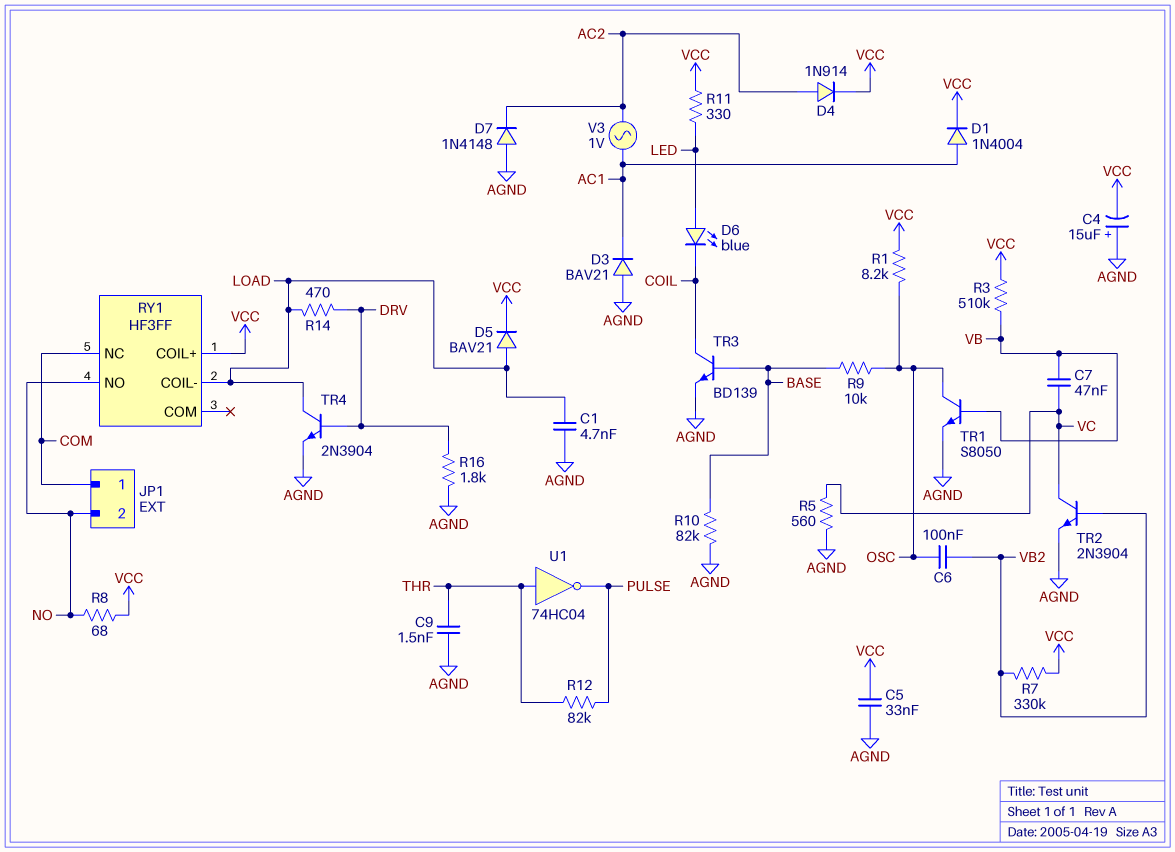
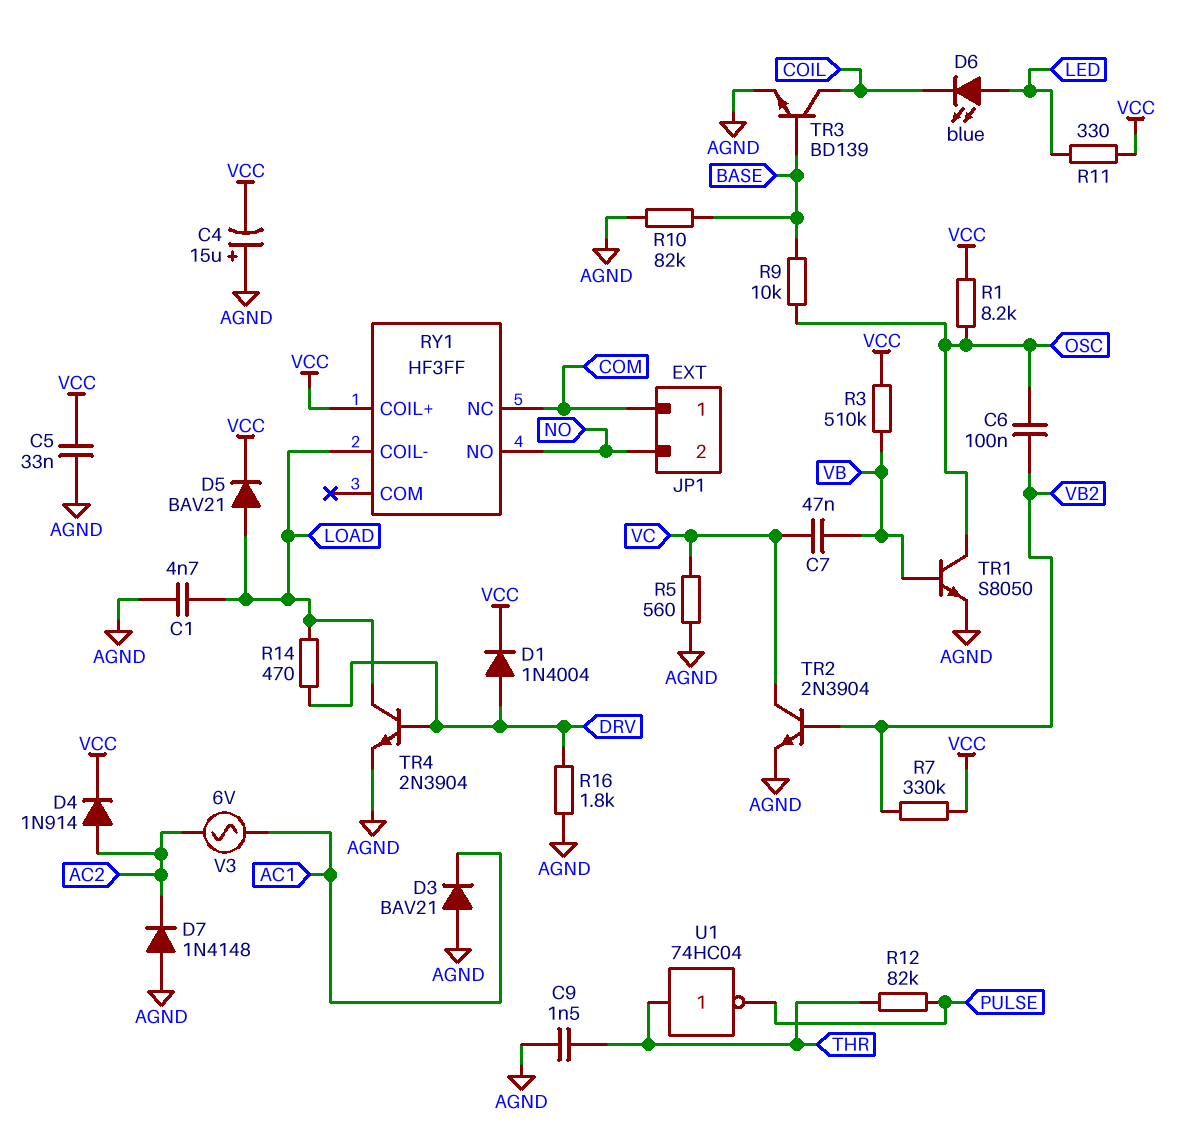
D1: diode 1N4004 (A AC1, K VCC) -> diode 1N4004 (A DRV, K VCC)
R8: 68 (NO, VCC) -> none
V3: AC 1V (AC1, AC2) -> AC 6V (AC1, AC2)

